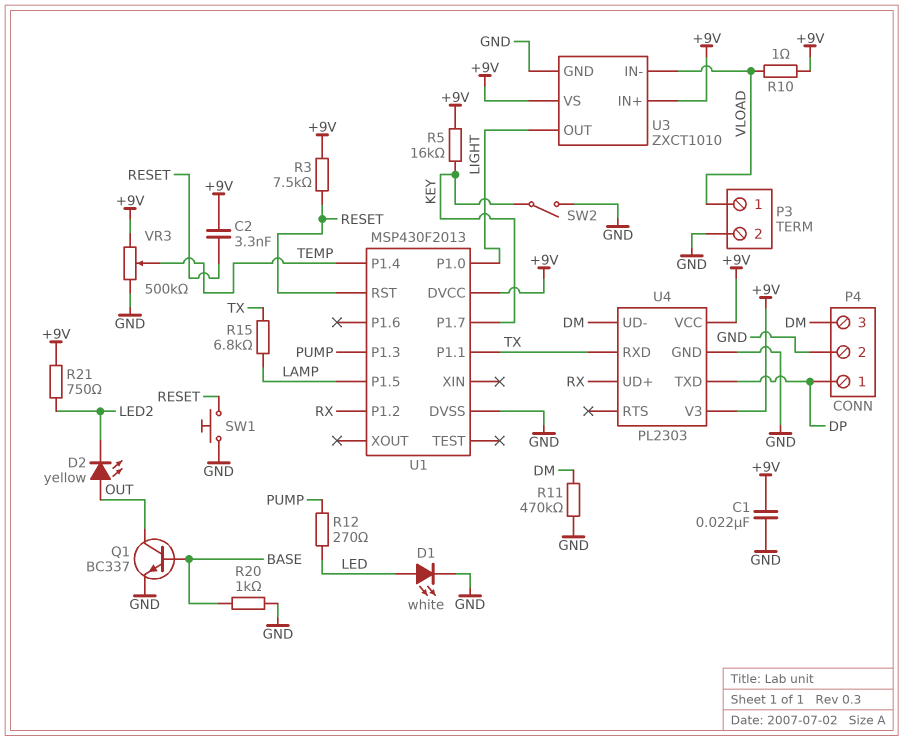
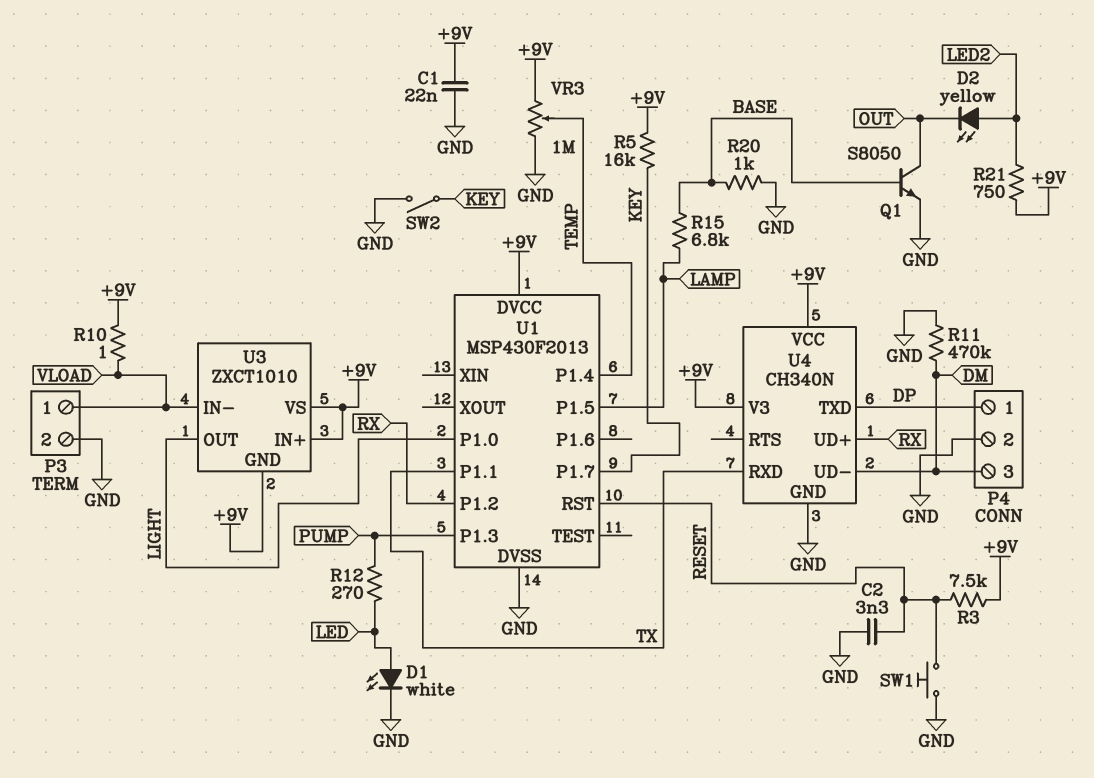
C2: 3.3nF (+9V, RESET) -> 3.3nF (GND, RESET)
D2: LED yellow (A OUT, K LED2) -> LED yellow (A LED2, K OUT)
Q1: NPN BC337 (B BASE, C OUT, E GND) -> NPN S8050 (B BASE, C OUT, E GND)
R15: 6.8k (LAMP, TX) -> 6.8k (BASE, LAMP)
U3 pin GND: GND -> +9V
U4: PL2303 -> CH340N
VR3: 500k (+9V, GND, wiper TEMP) -> 1M (+9V, GND, wiper TEMP)

